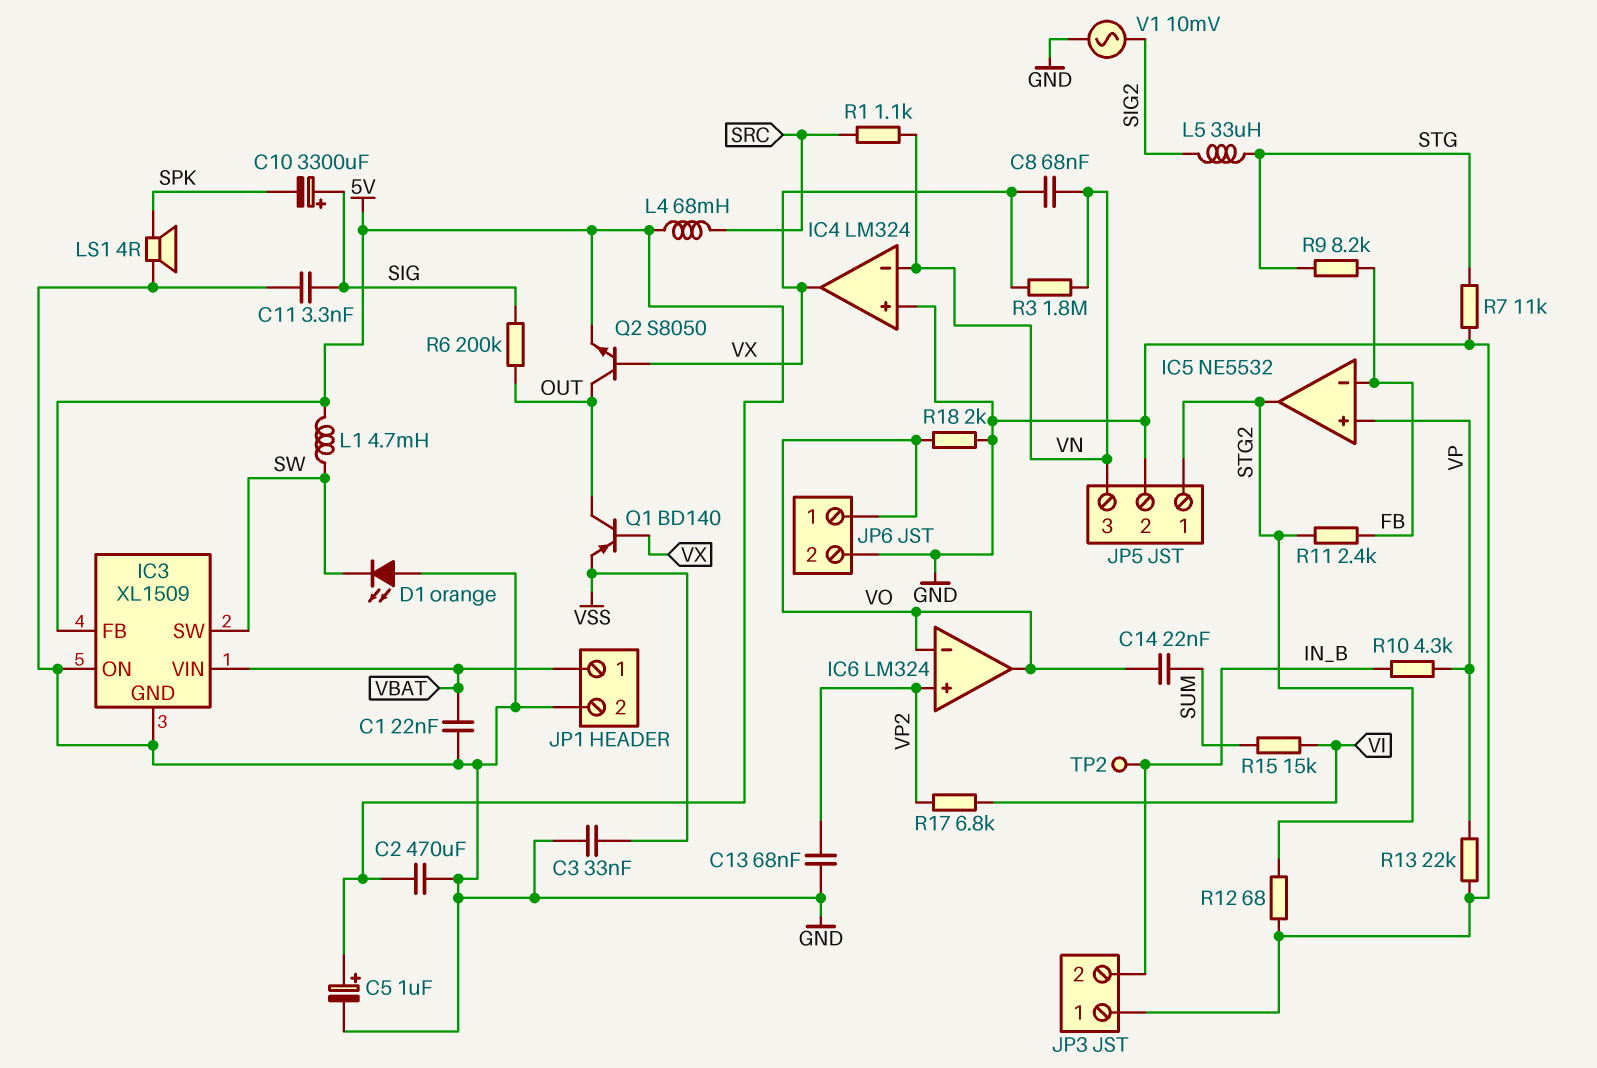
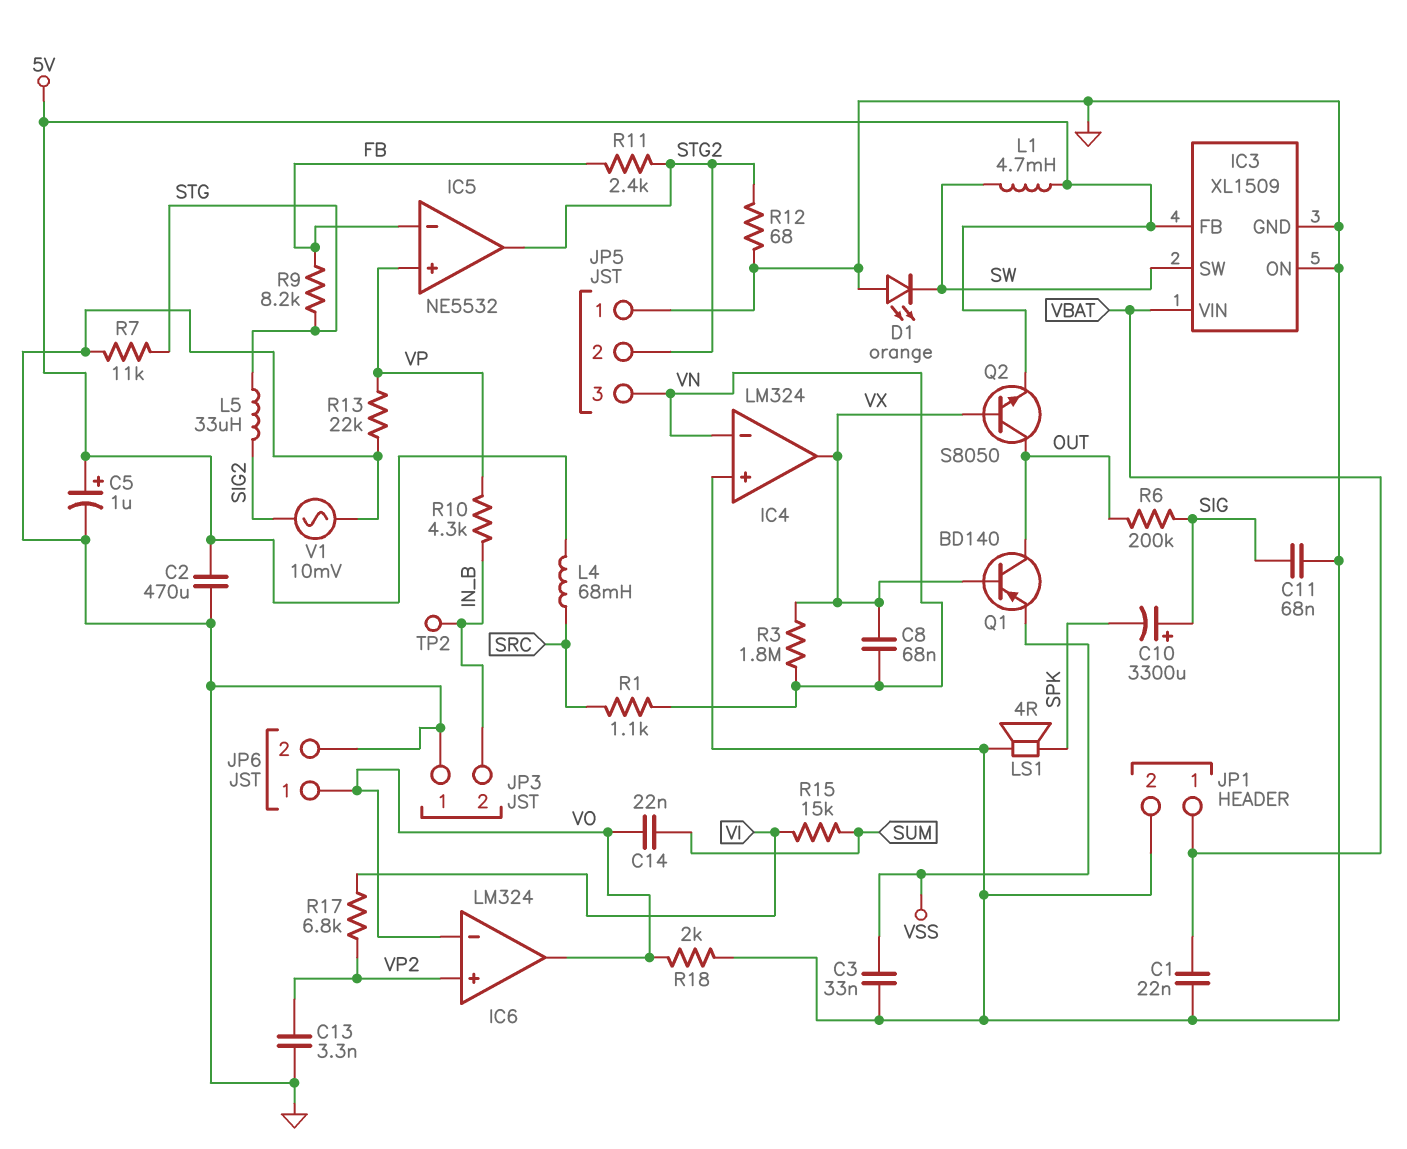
C11: 3.3nF (GND, SIG) -> 68nF (GND, SIG)
C13: 68nF (GND, VP2) -> 3.3nF (GND, VP2)
JP5 pin 1: STG2 -> GND
JP5 pin 2: GND -> STG2

